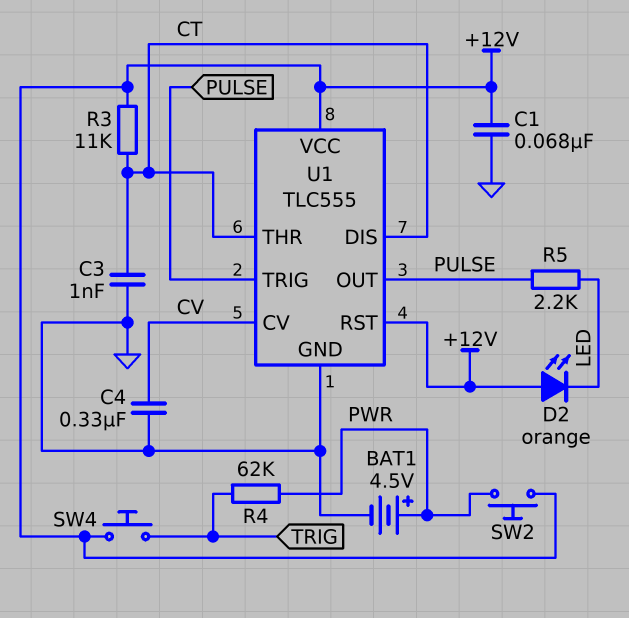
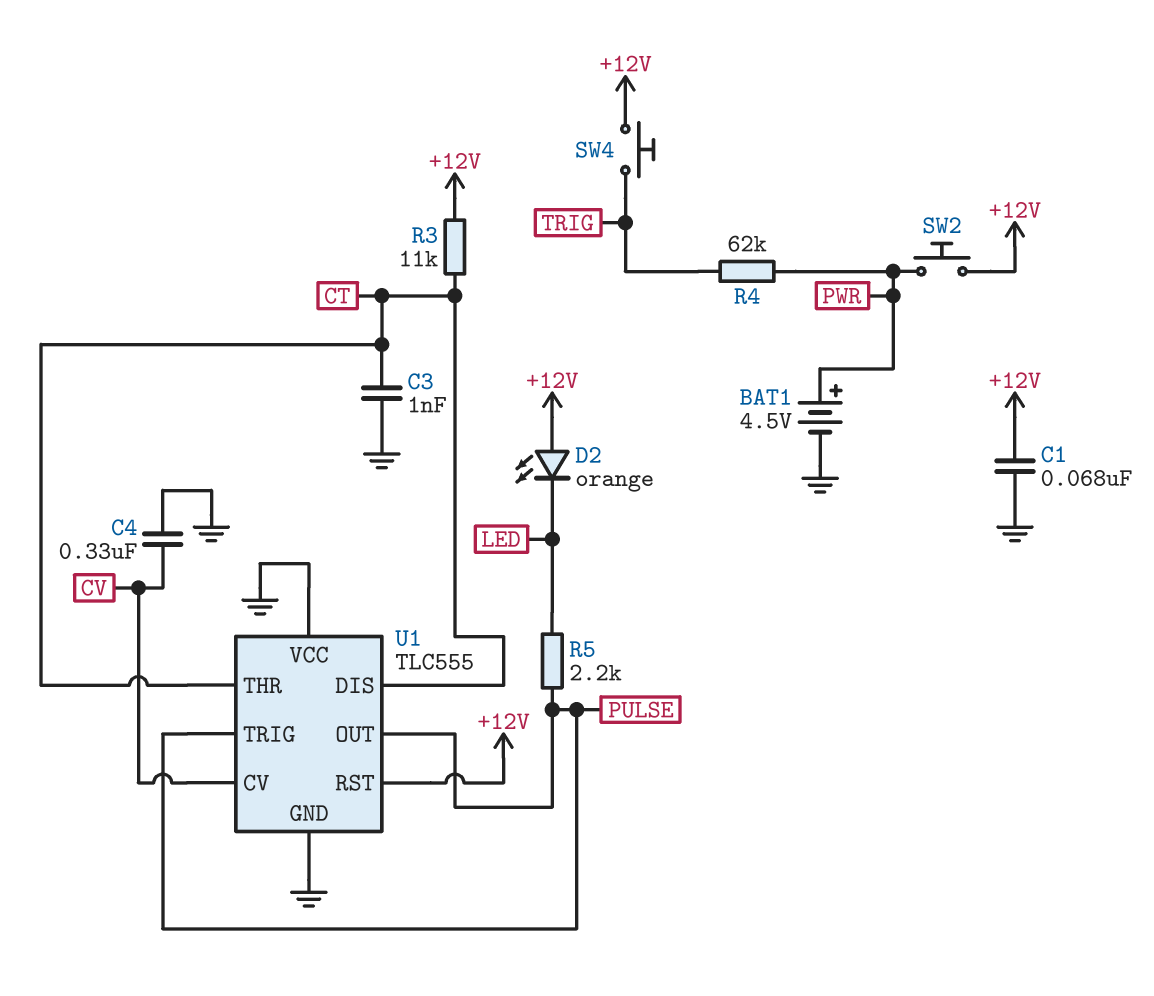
U1 pin VCC: +12V -> GND

